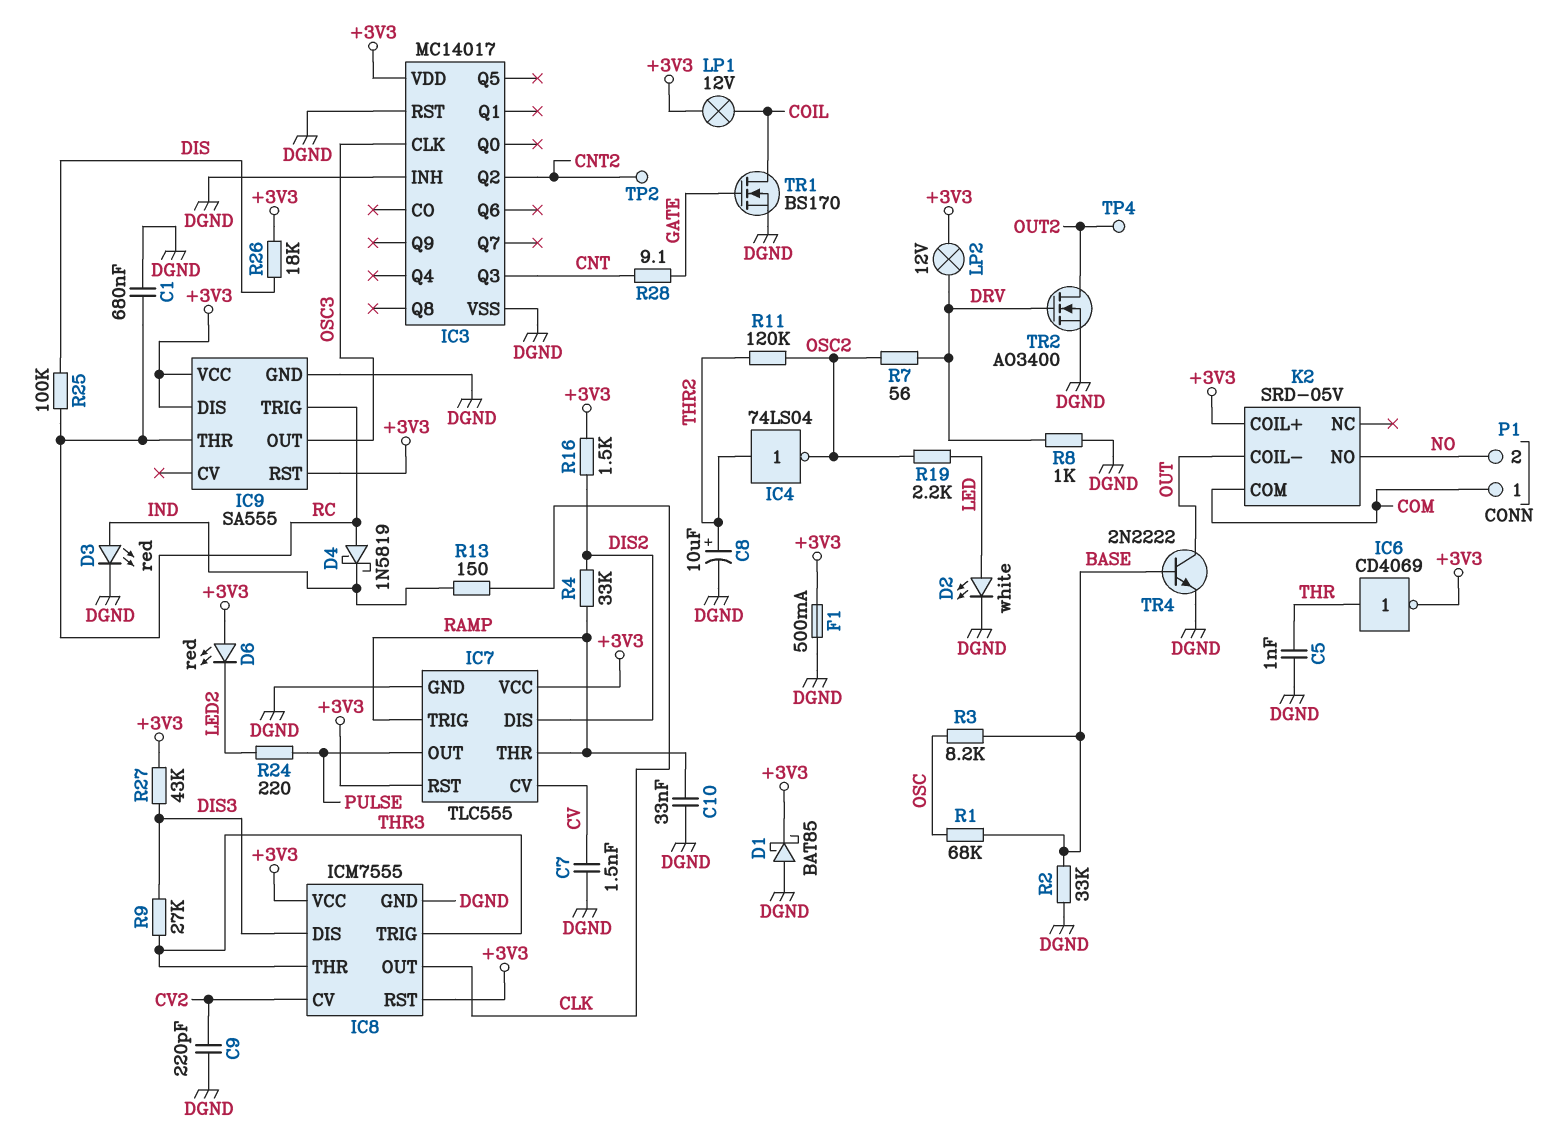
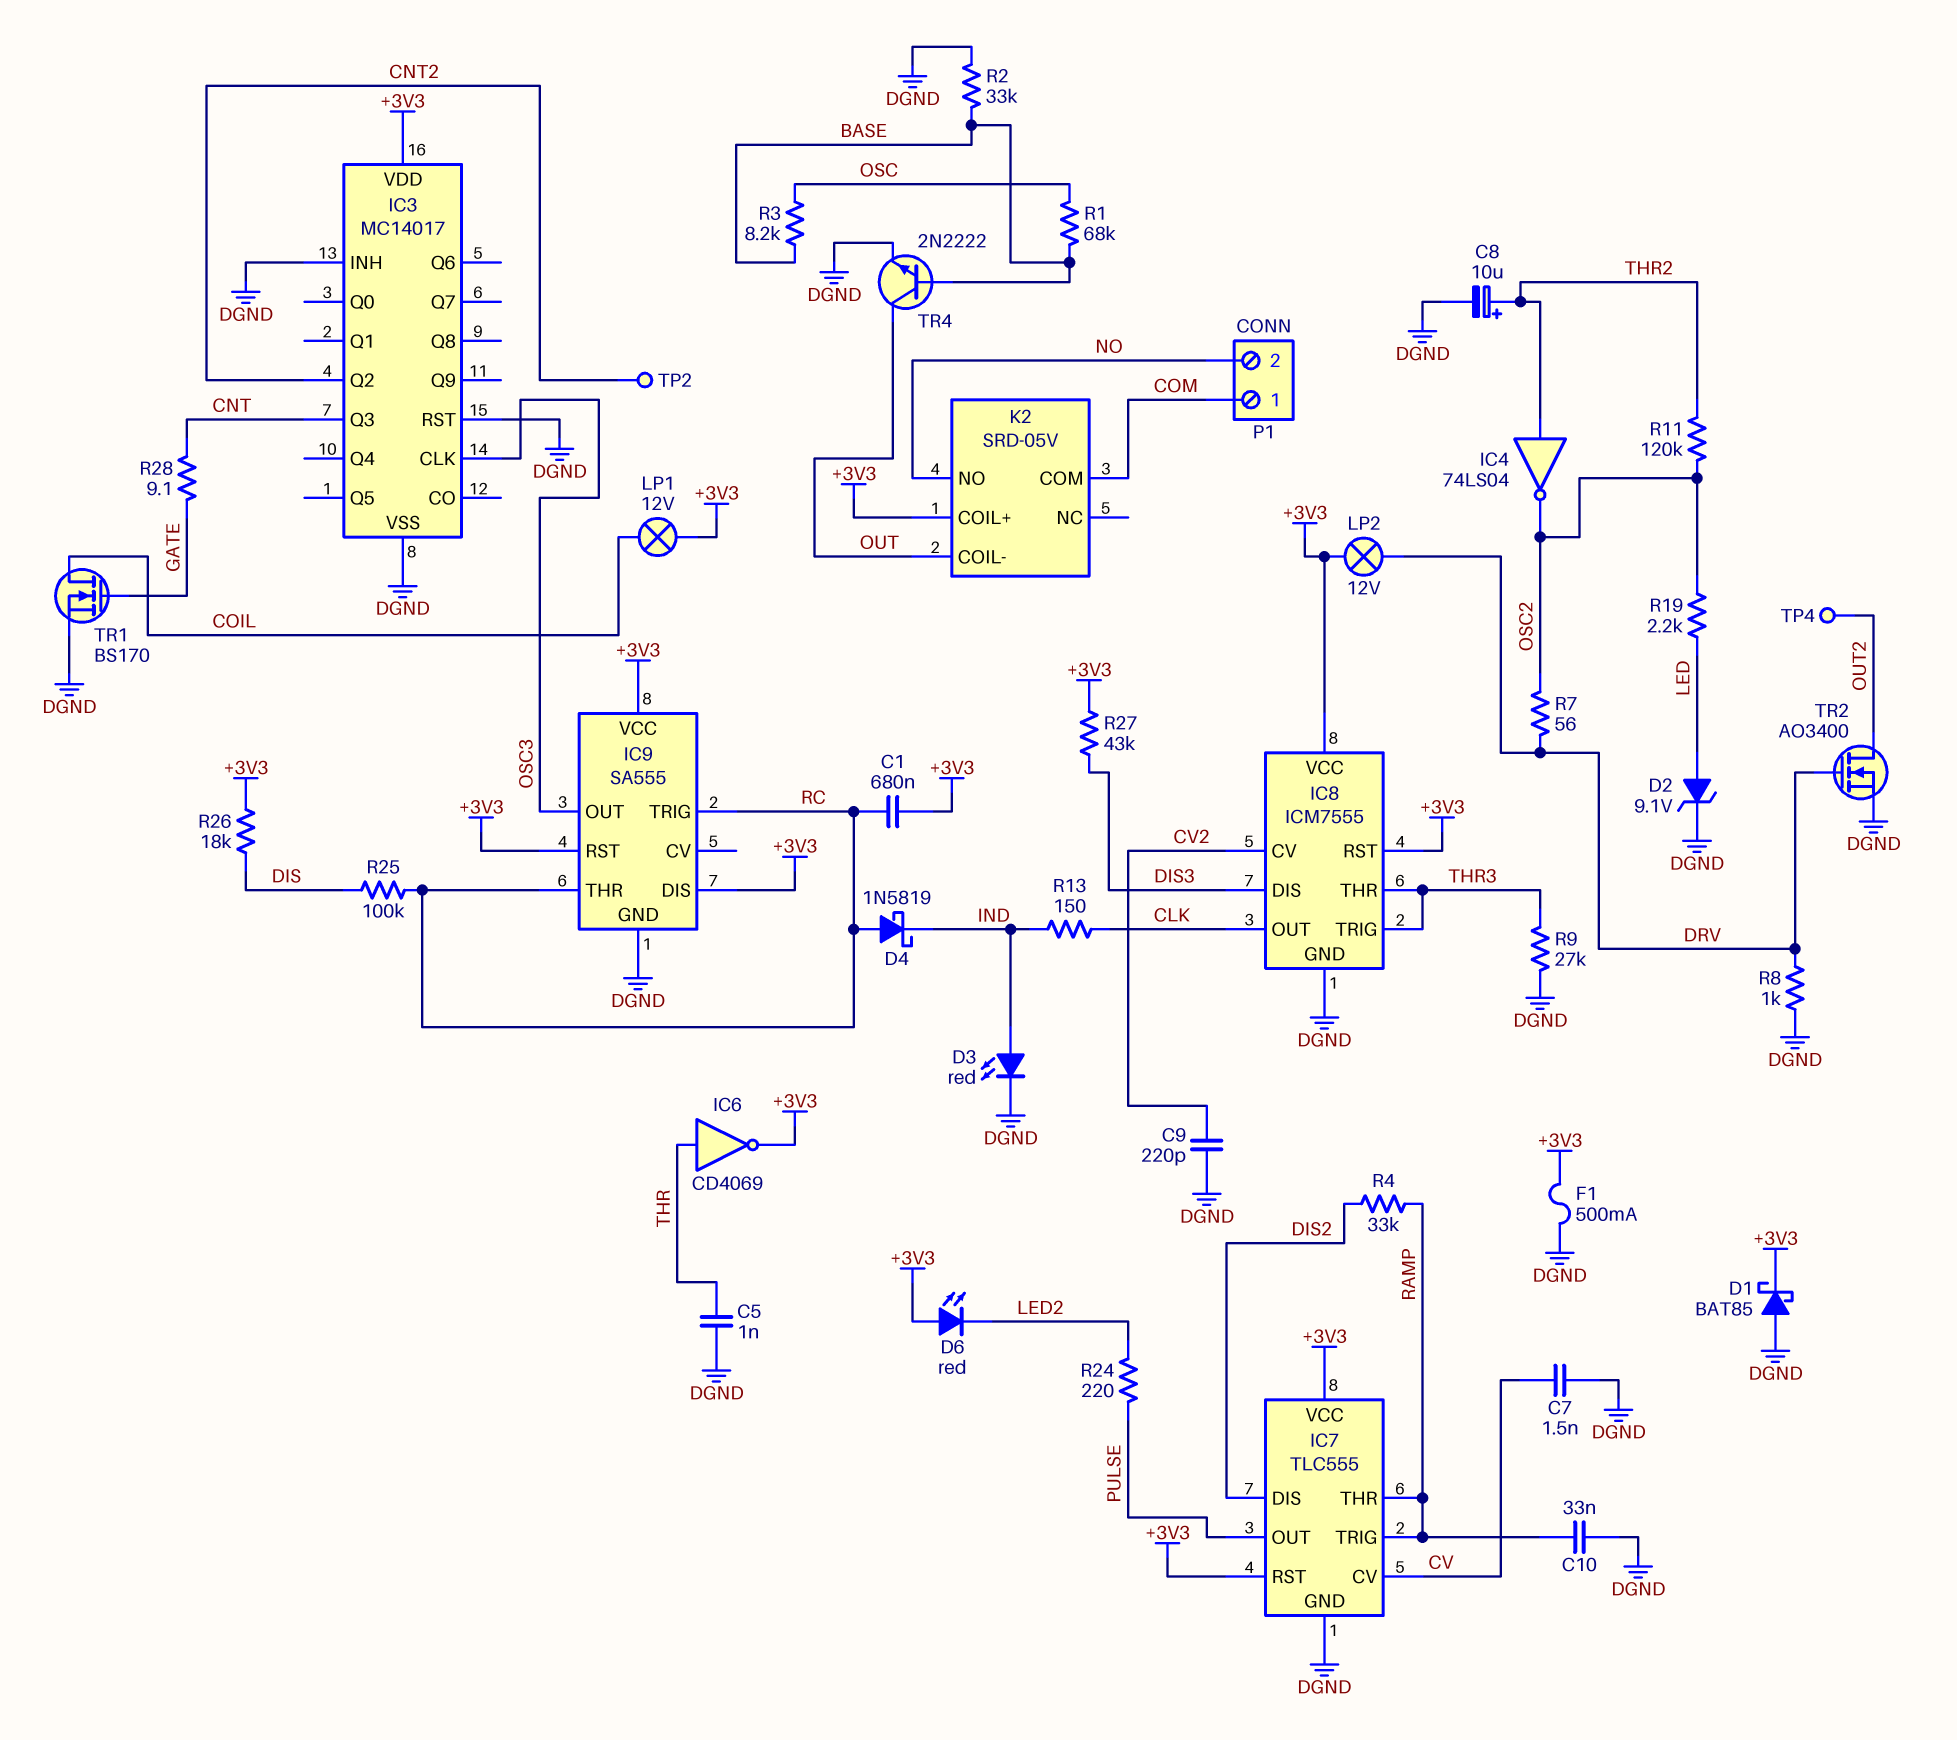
C1: 680nF (DGND, RC) -> 680nF (+3V3, RC)
D2: LED white (A LED, K DGND) -> zener 9.1V (A LED, K DGND)
R9: 27k (DIS3, THR3) -> 27k (DGND, THR3)
R16: 1.5k (+3V3, DIS2) -> none

